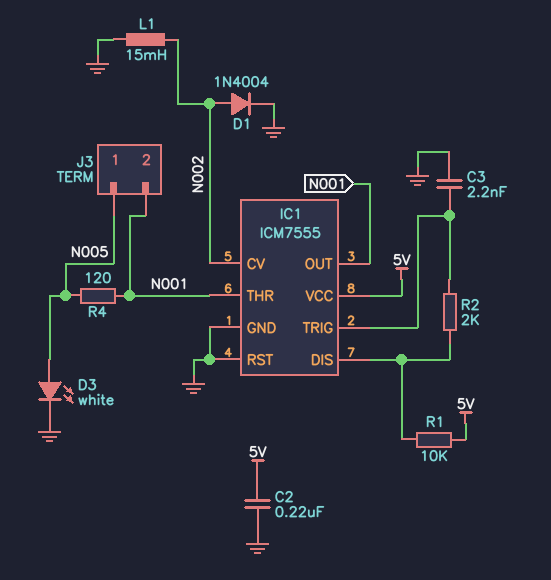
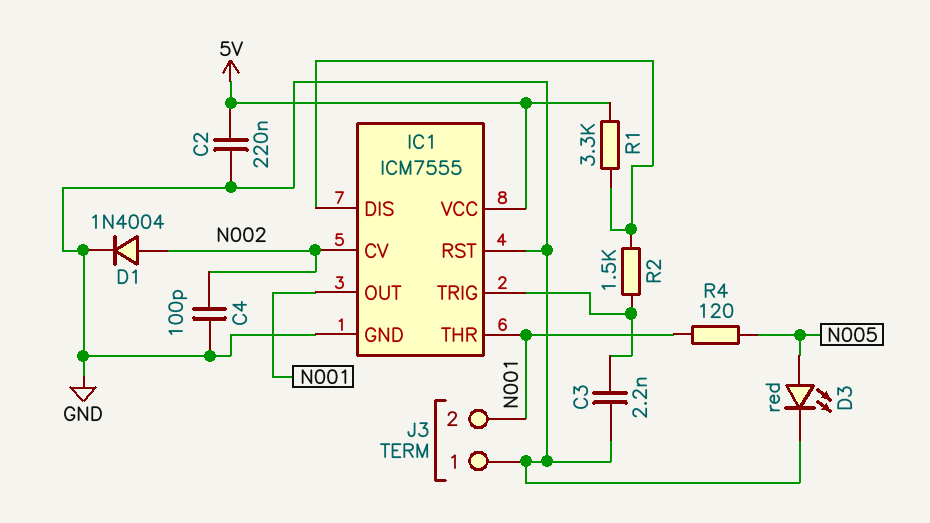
C4: none -> 100pF (GND, N002)
D3: LED white (A N005, K GND) -> LED red (A N005, K GND)
J3 pin 1: N005 -> GND
L1: 15mH (GND, N002) -> none
R1: 10k (5V, IC1/DIS) -> 3.3k (5V, IC1/DIS)
R2: 2k (IC1/DIS, IC1/TRIG) -> 1.5k (IC1/DIS, IC1/TRIG)

